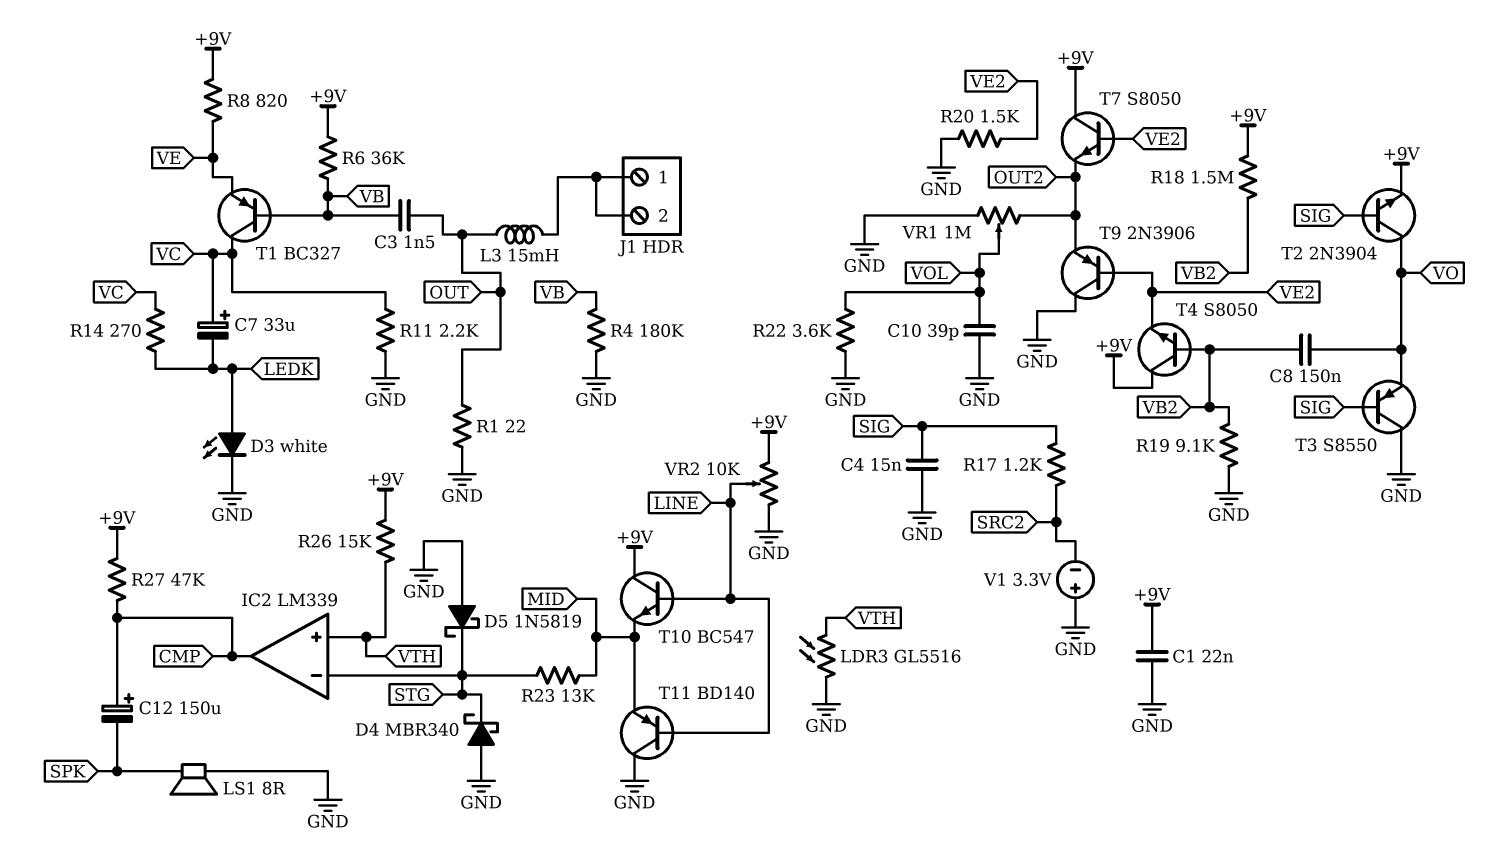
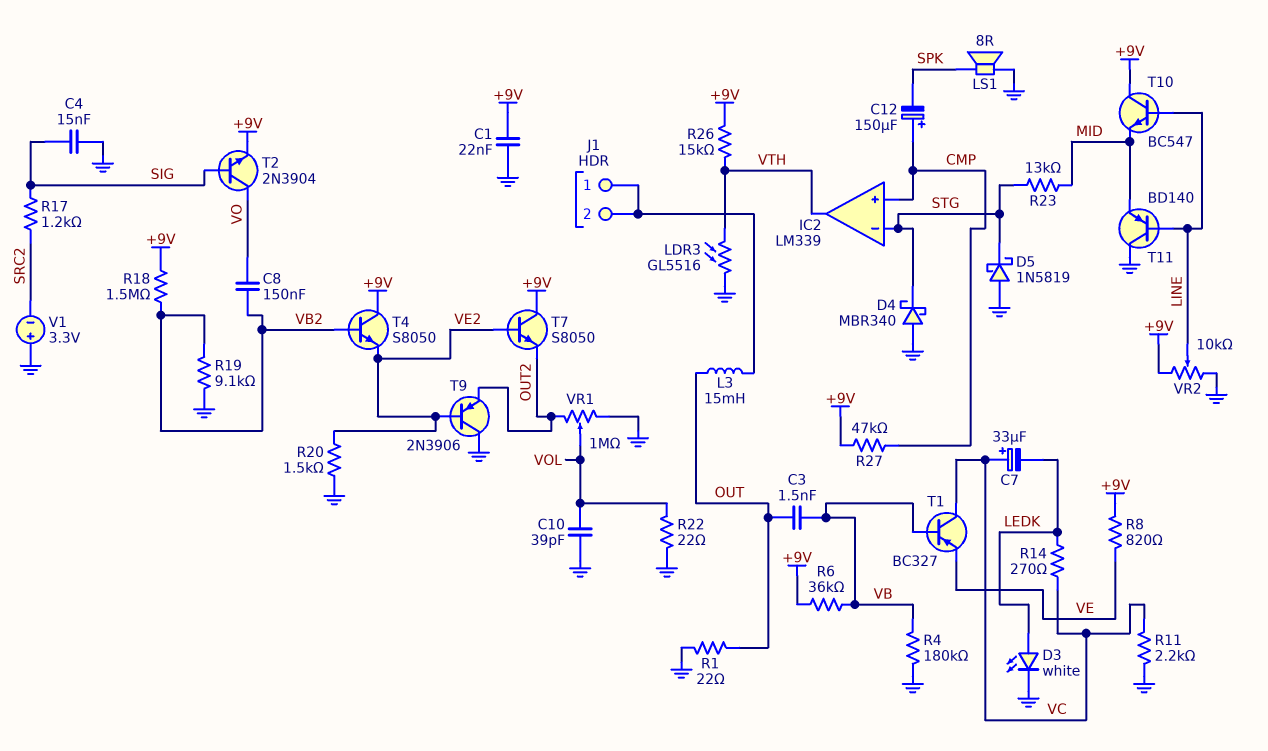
IC2 pin in+: VTH -> CMP
IC2 pin out: CMP -> VTH
R22: 3.6k (GND, VOL) -> 22 (GND, VOL)
T3: PNP S8550 (B SIG, C GND, E VO) -> none

